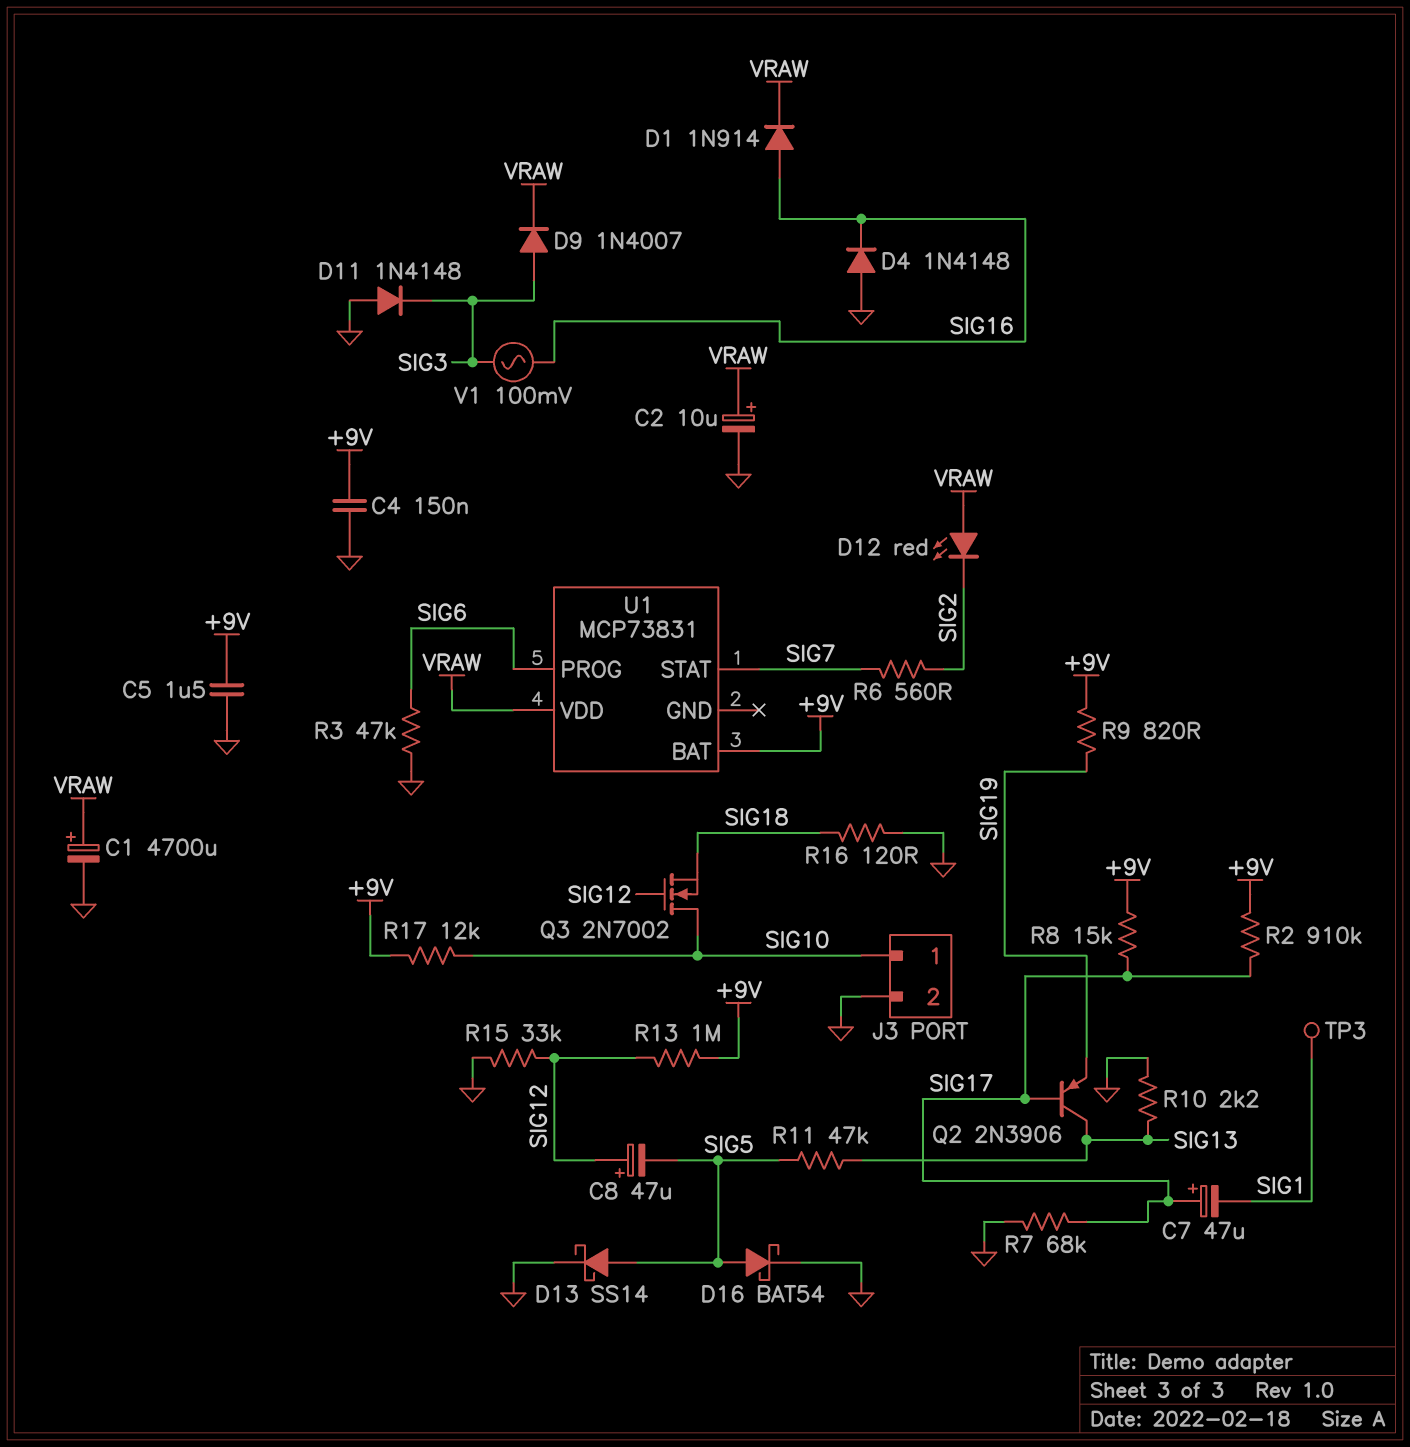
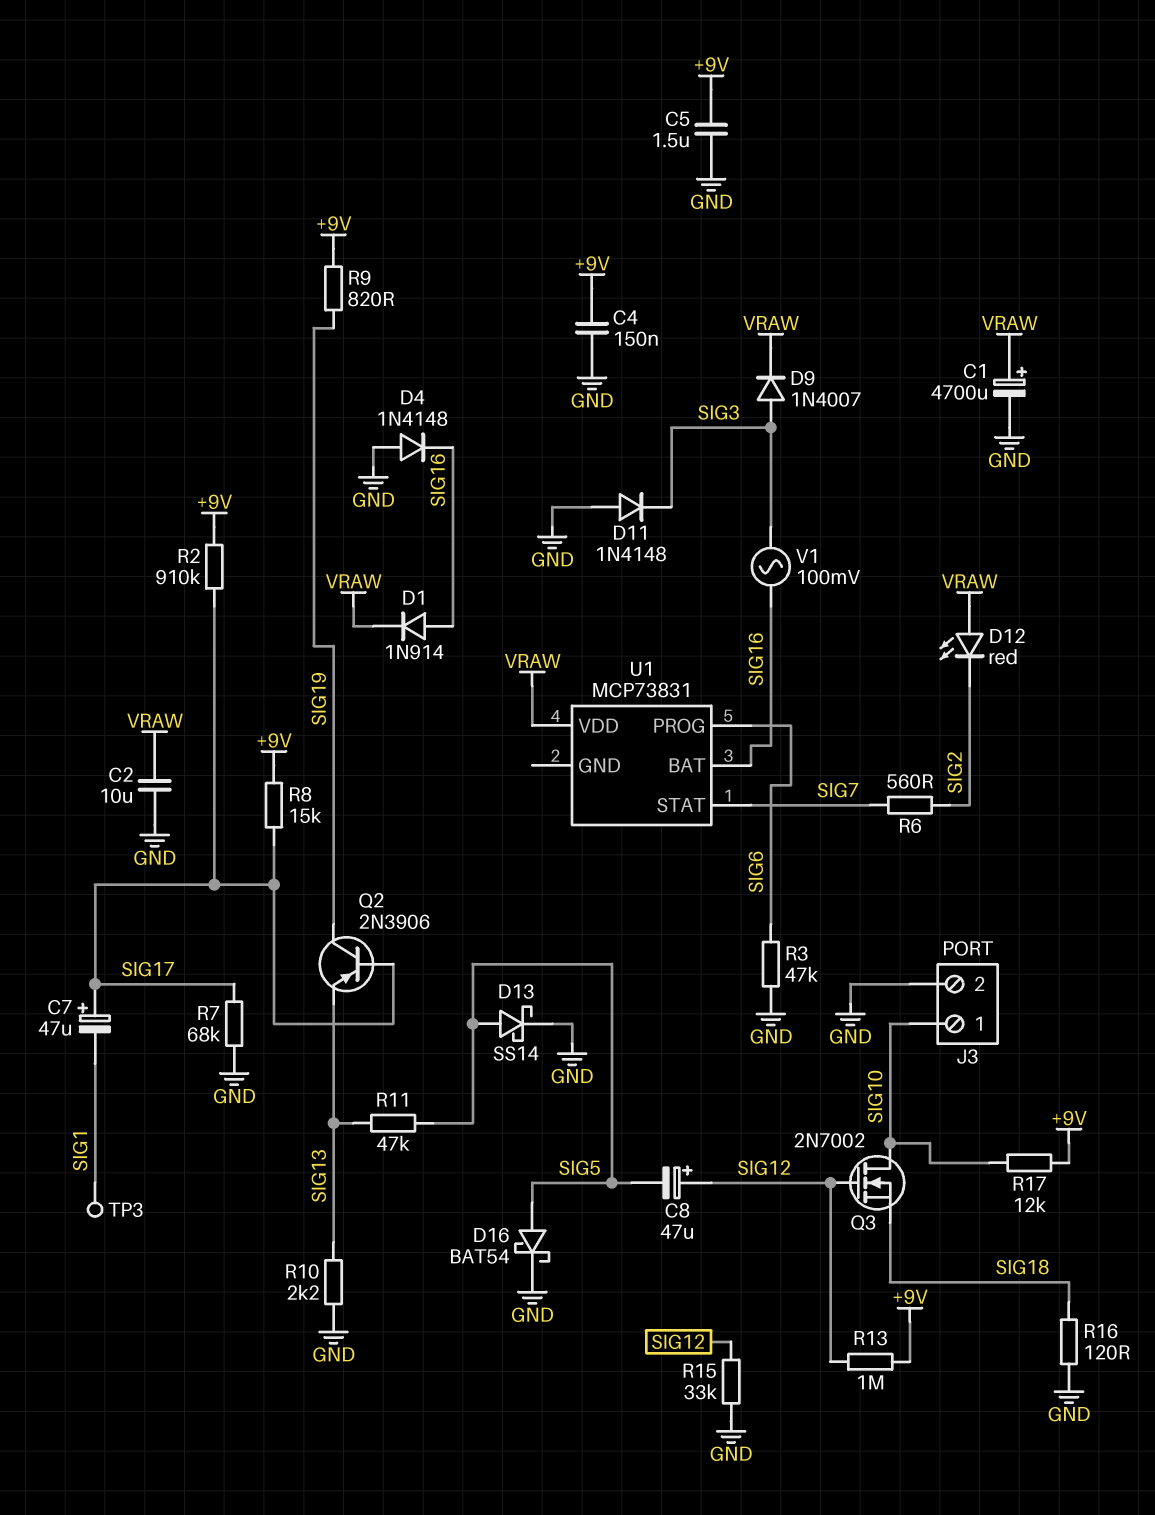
C2: 10uF (plus VRAW, minus GND) -> 10uF (GND, VRAW)
Q2: PNP 2N3906 (B SIG17, C SIG13, E SIG19) -> PNP 2N3906 (B SIG17, C SIG19, E SIG13)
U1 pin BAT: +9V -> SIG16

